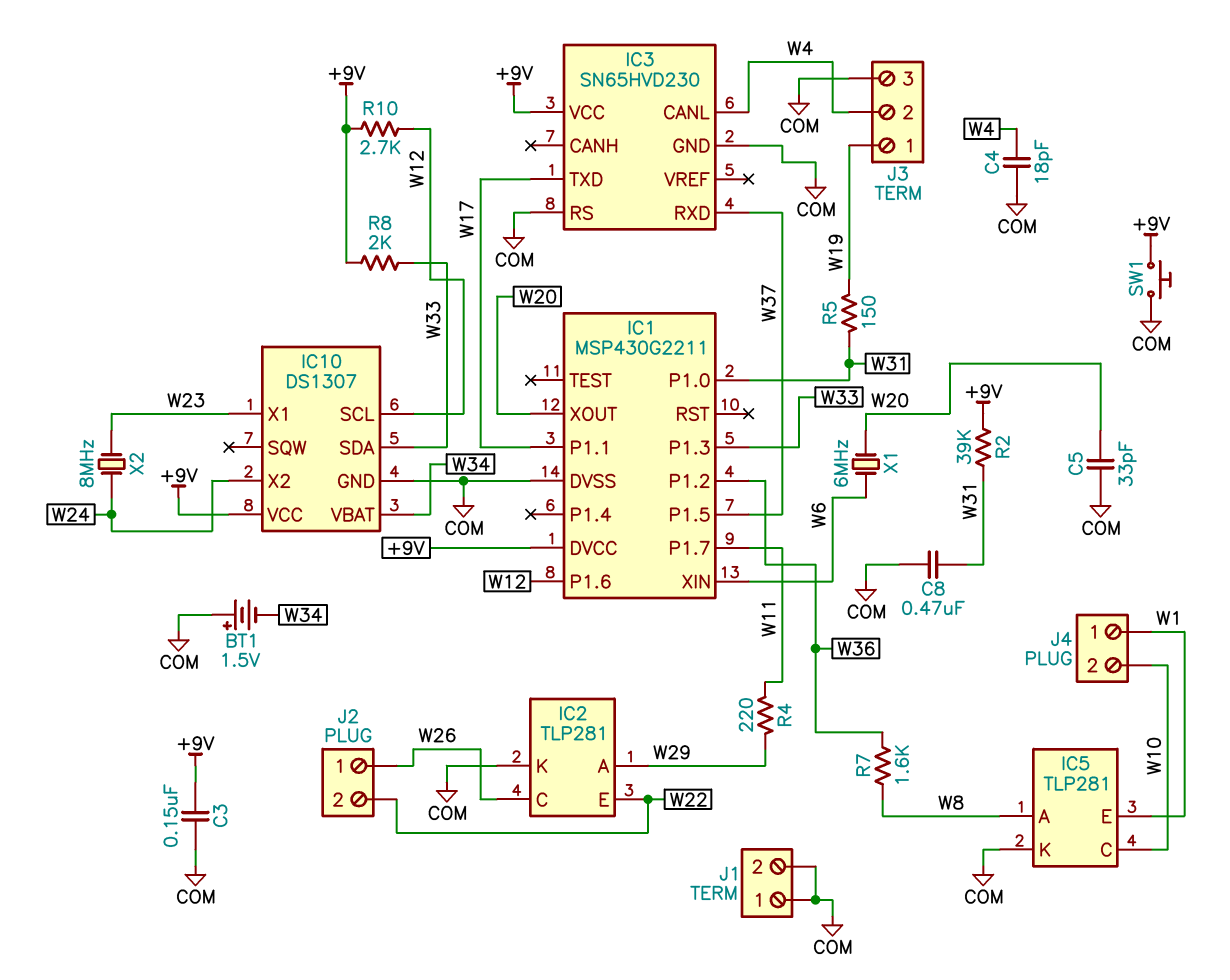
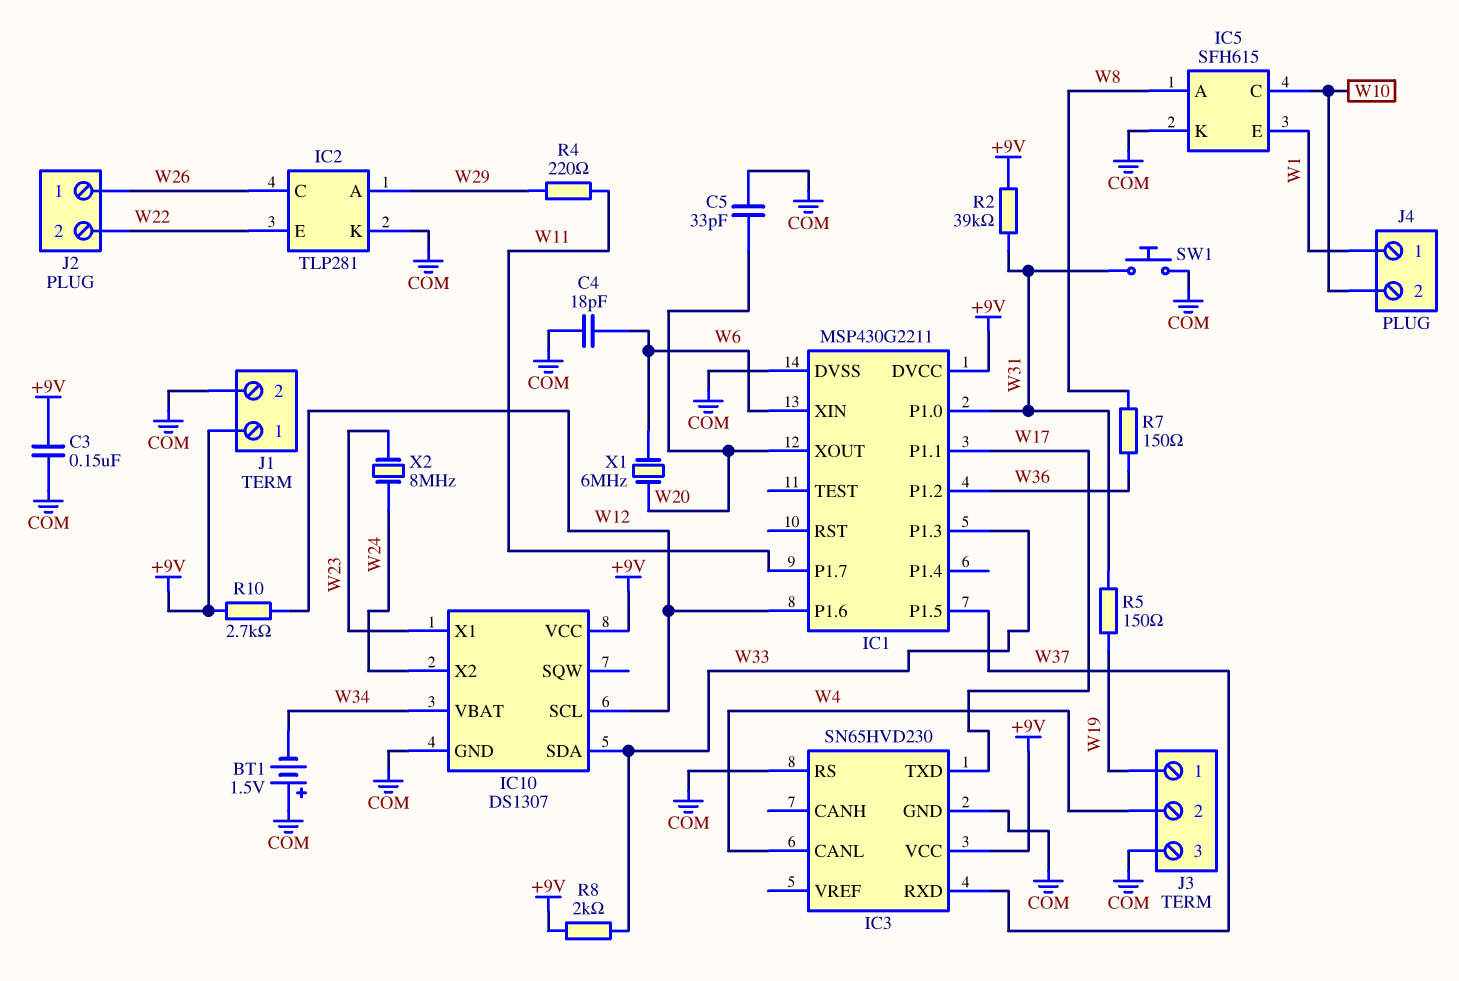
C4: 18pF (COM, W4) -> 18pF (COM, W6)
C8: 470nF (COM, W31) -> none
IC5: TLP281 -> SFH615
J1 pin 1: COM -> +9V
R7: 1.6k (W8, W36) -> 150 (W8, W36)
SW1: button (+9V, COM) -> button (COM, W31)

